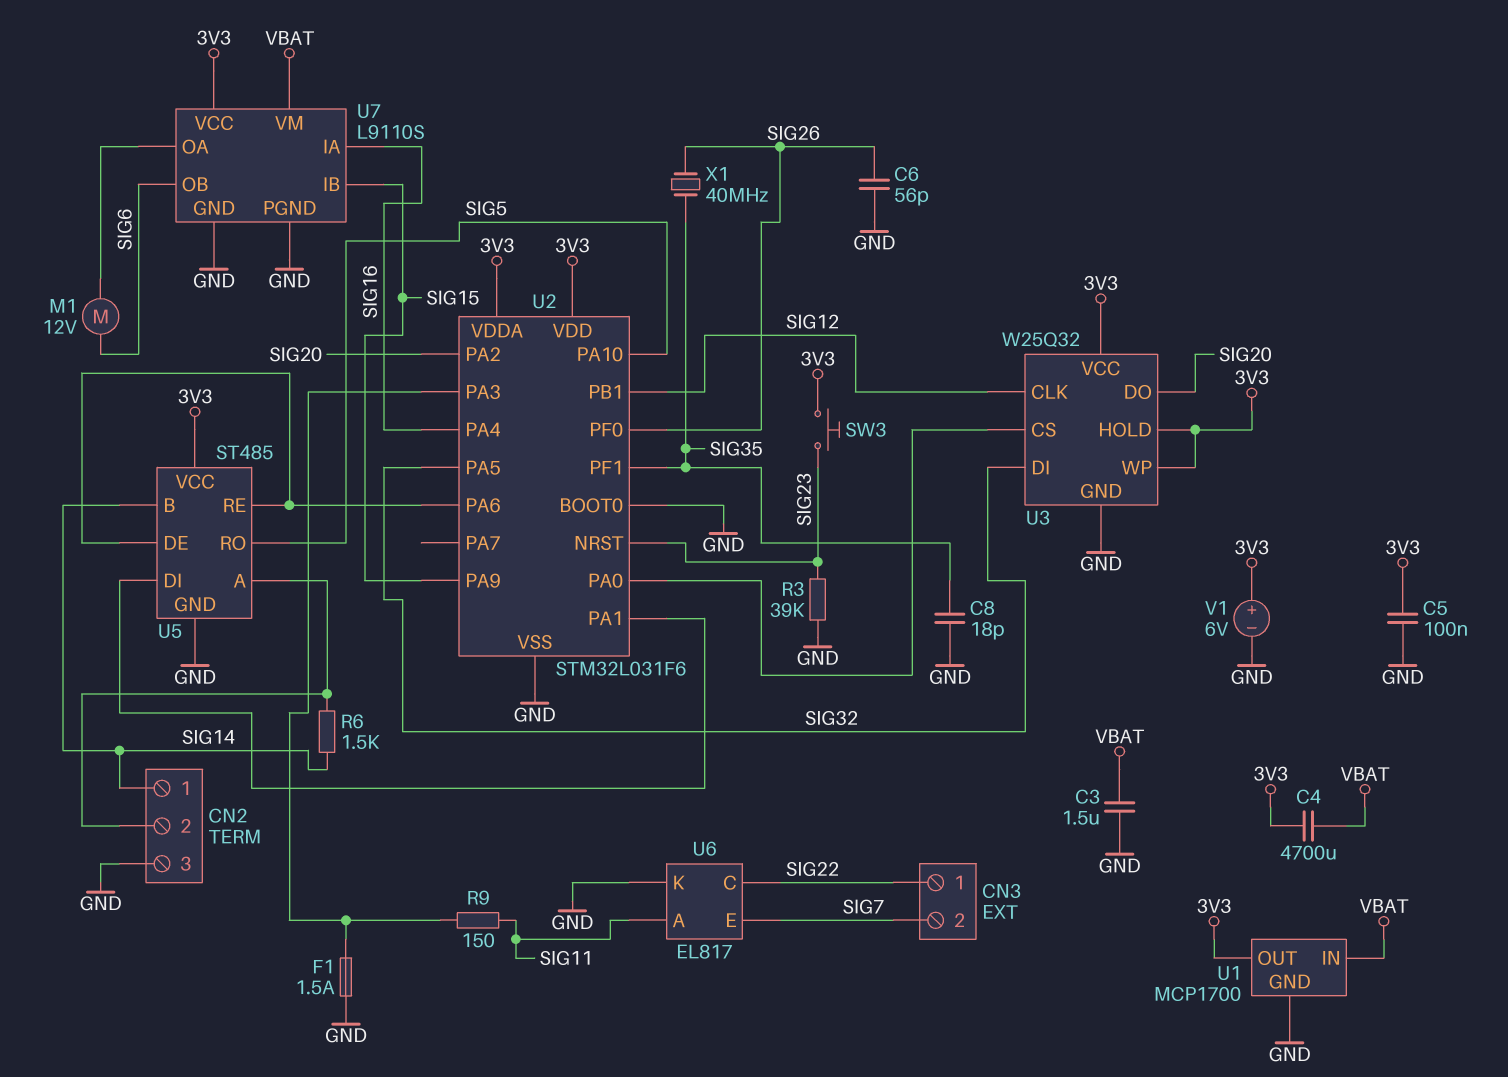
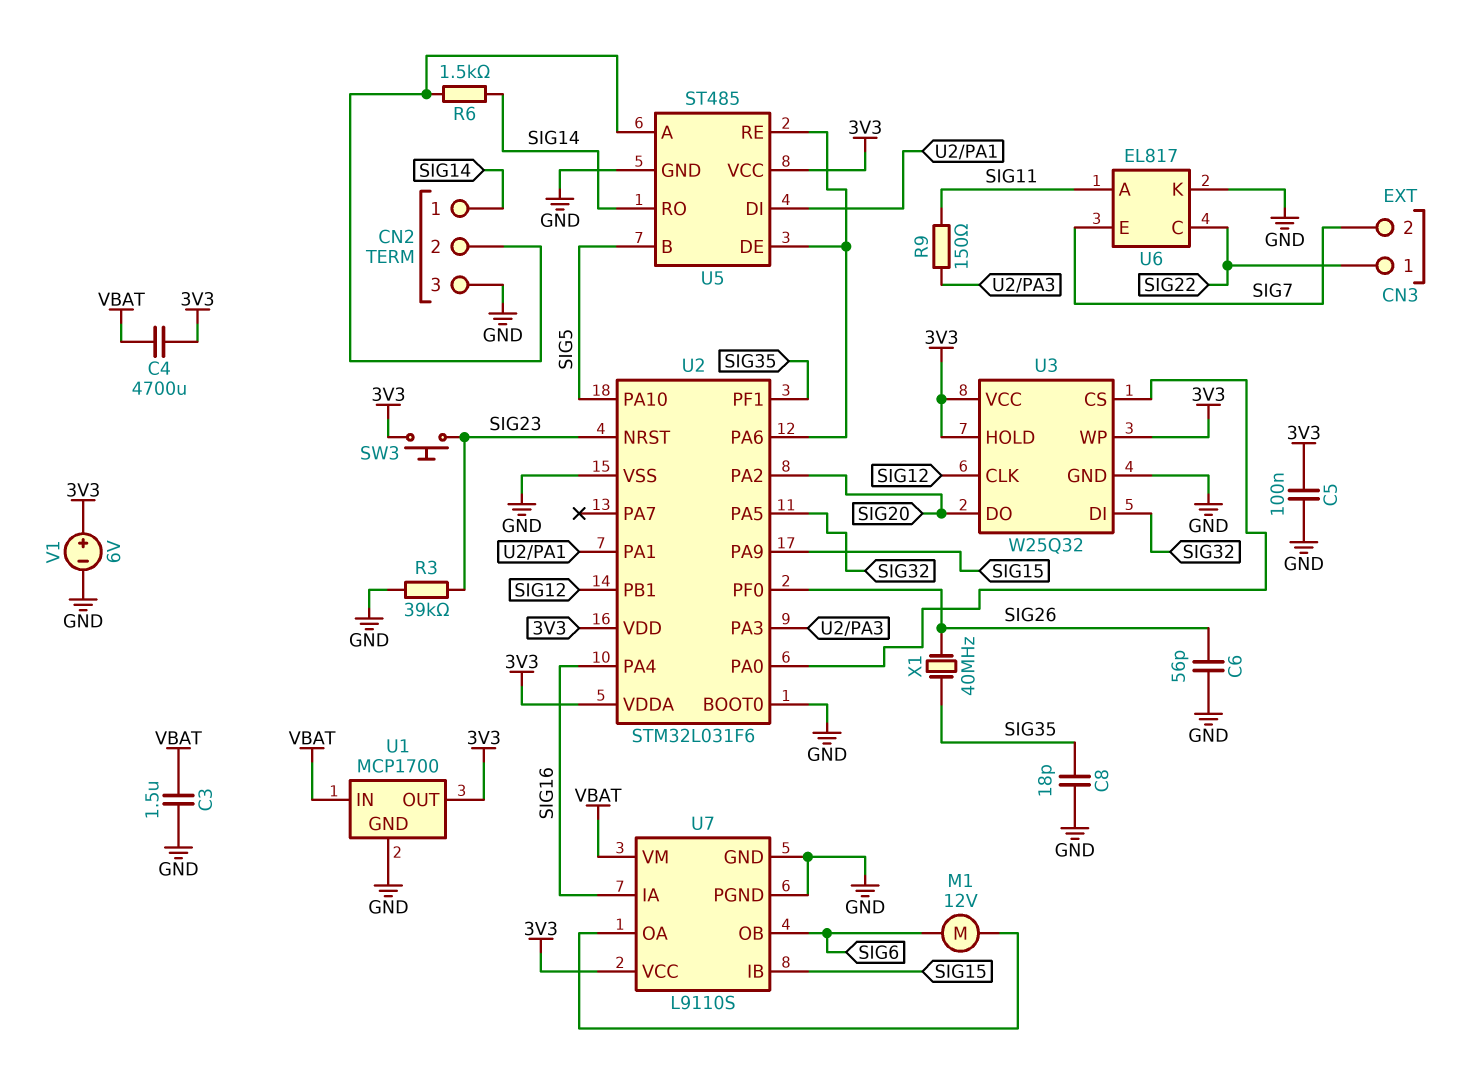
F1: 1.5A (GND, U2/PA3) -> none
U5 pin B: SIG14 -> SIG5
U5 pin RO: SIG5 -> SIG14

